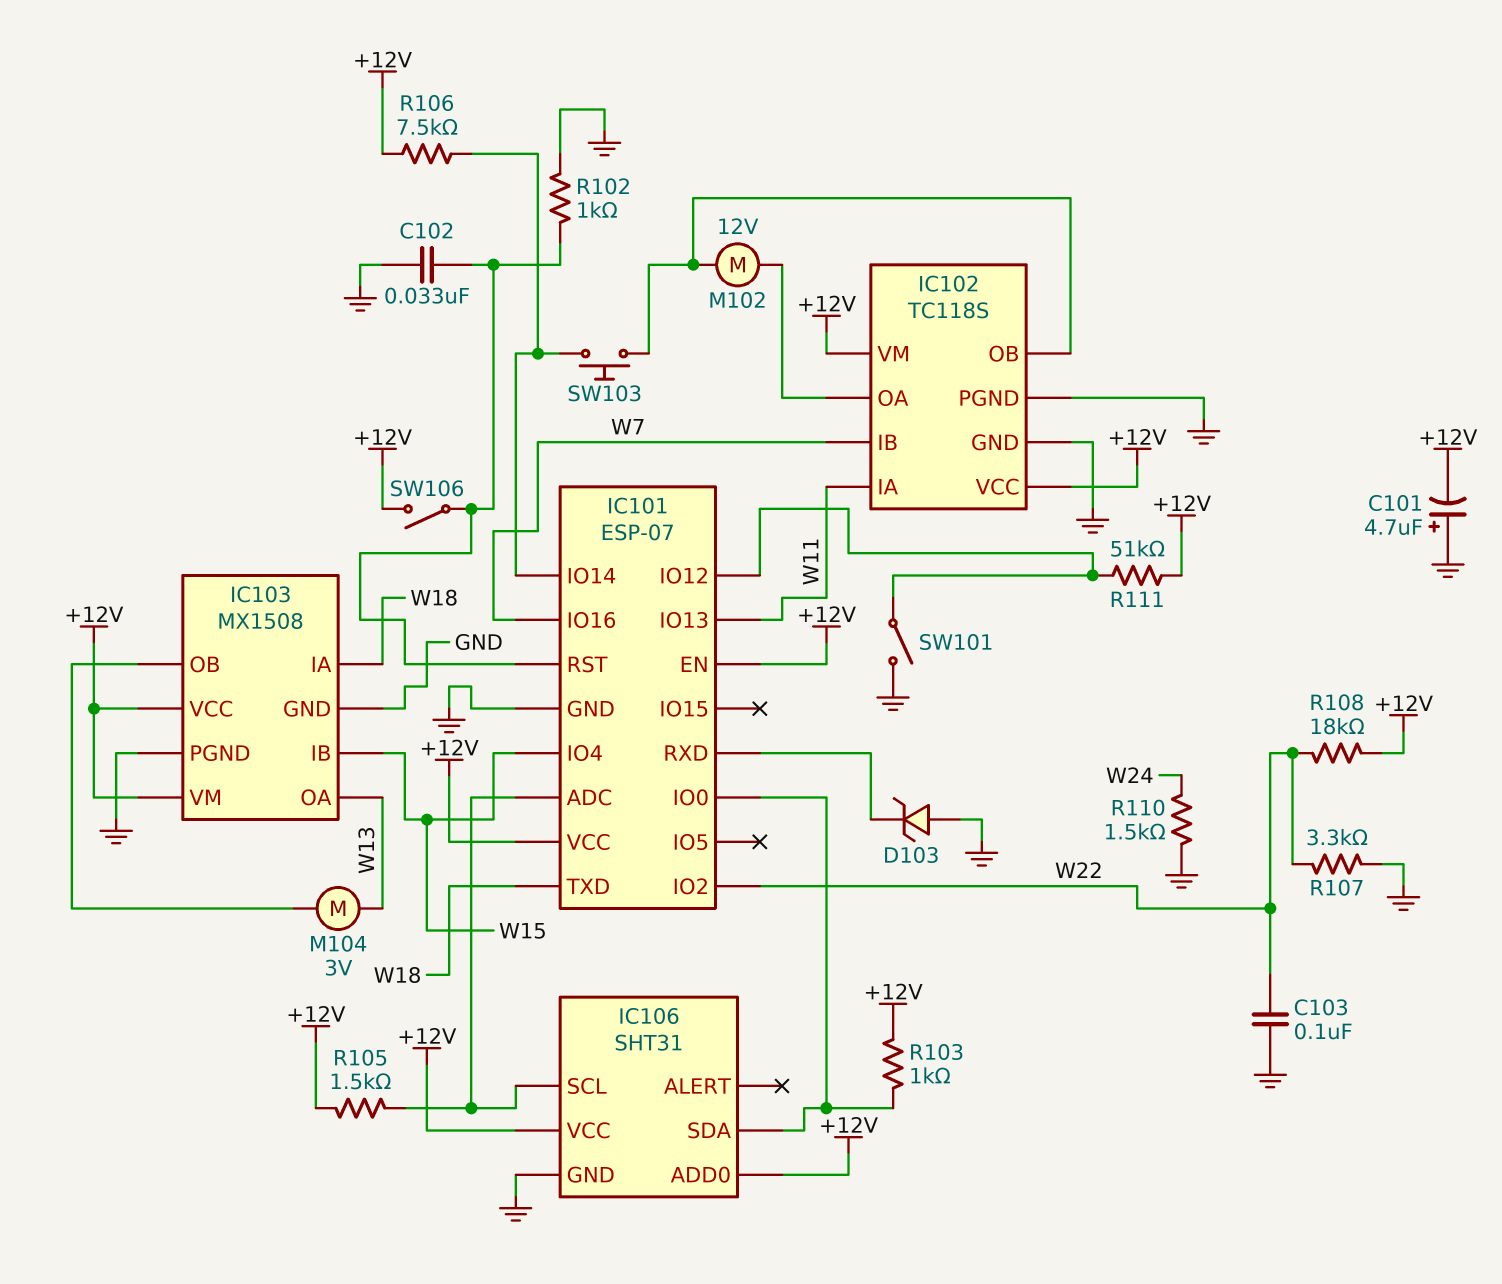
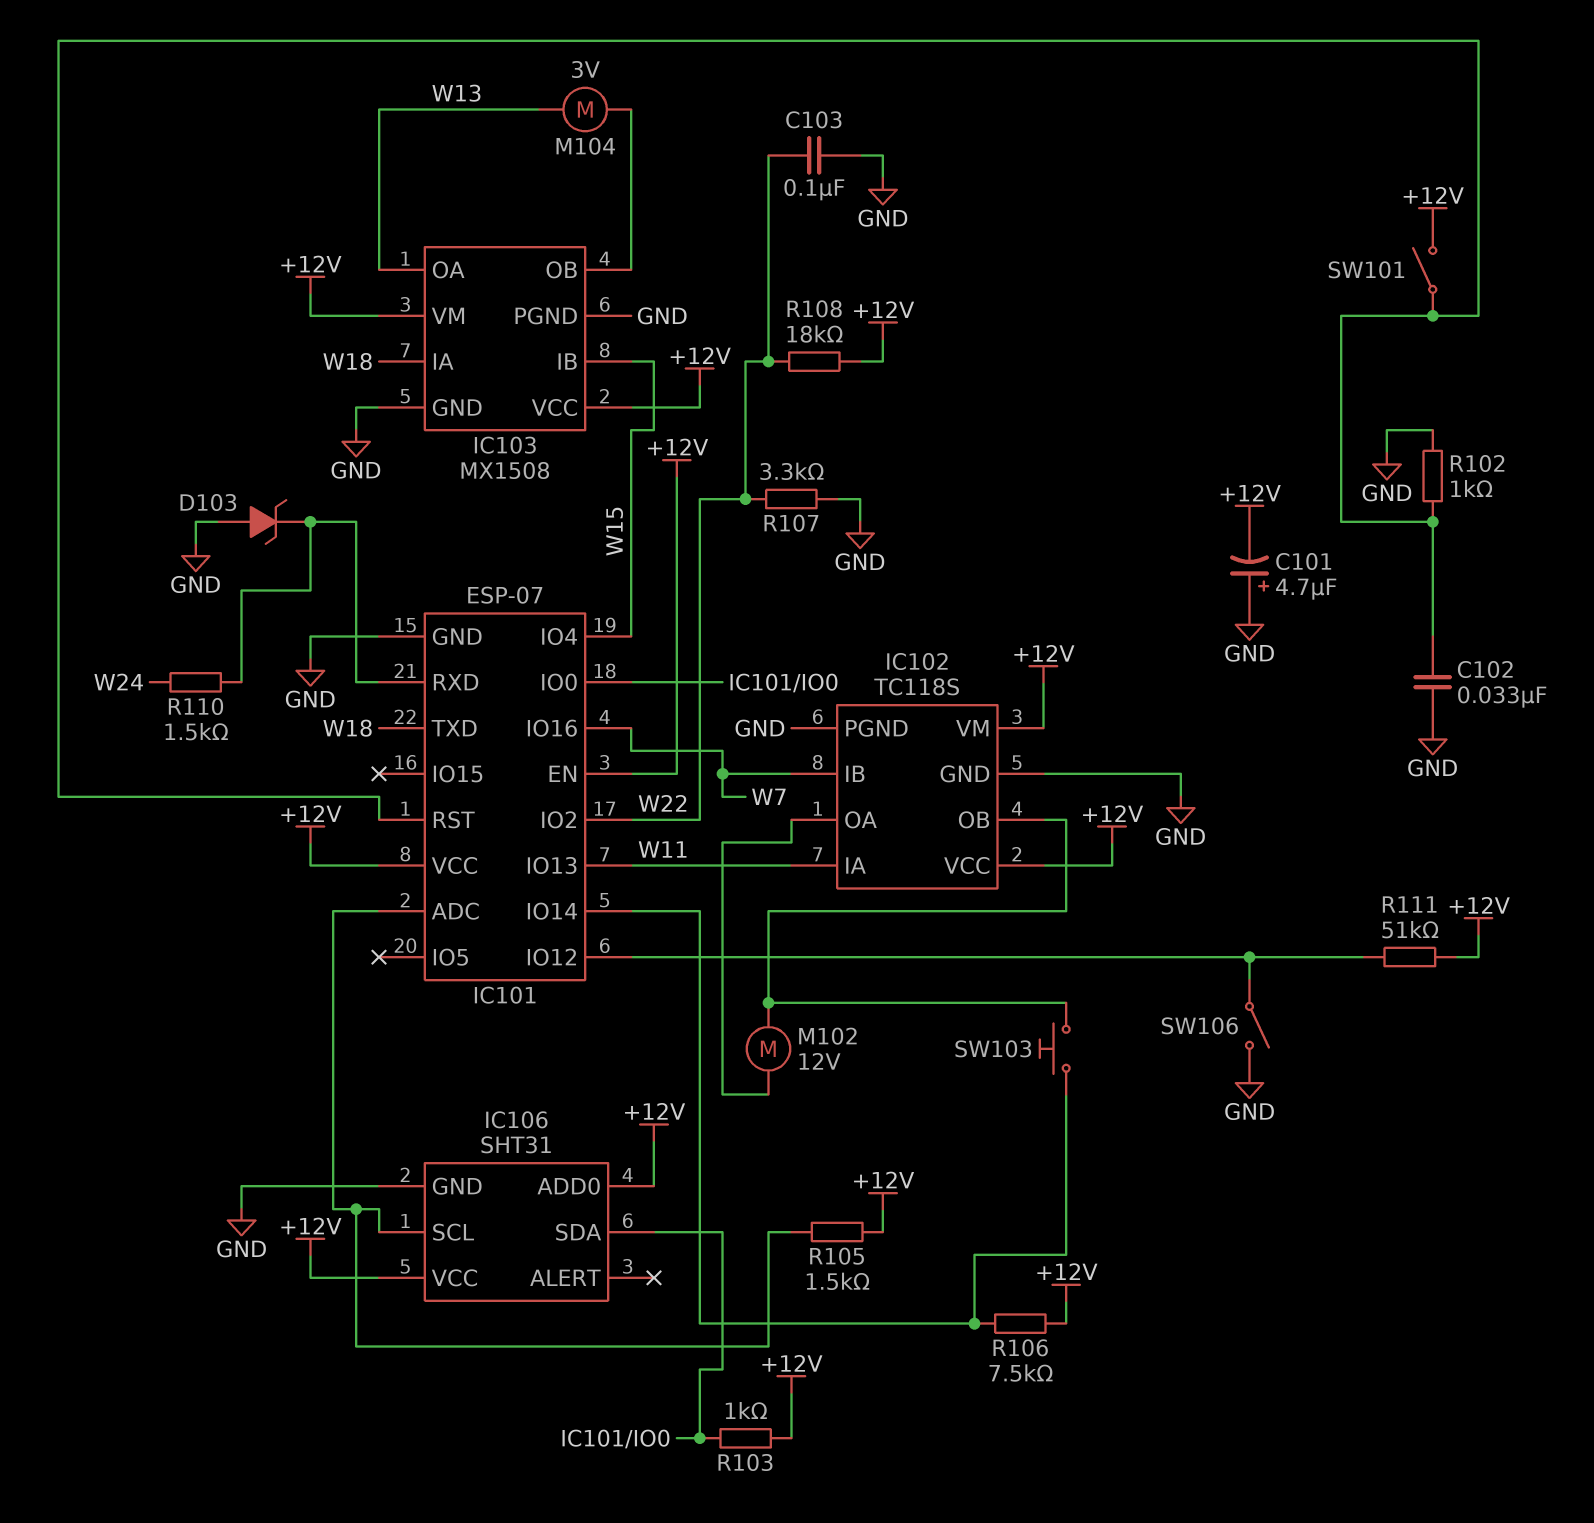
R110: 1.5k (GND, W24) -> 1.5k (IC101/RXD, W24)
SW101: switch (GND, IC101/IO12) -> switch (+12V, IC101/RST)
SW106: switch (+12V, IC101/RST) -> switch (GND, IC101/IO12)

